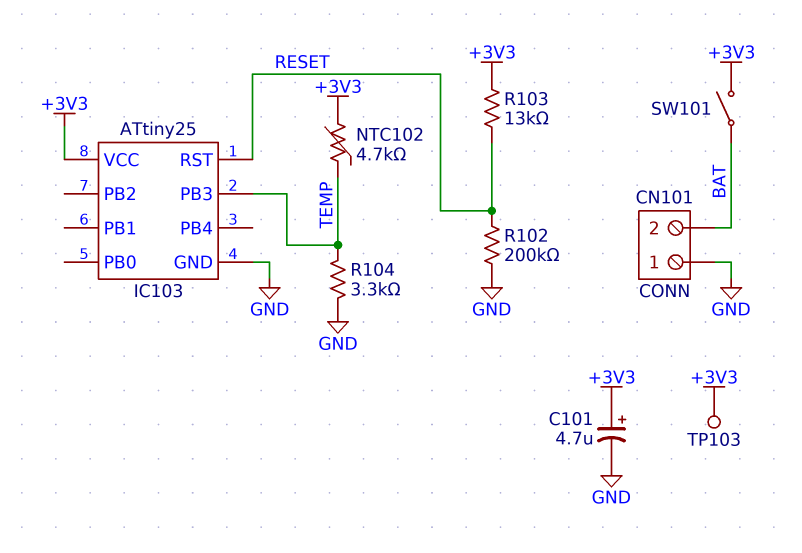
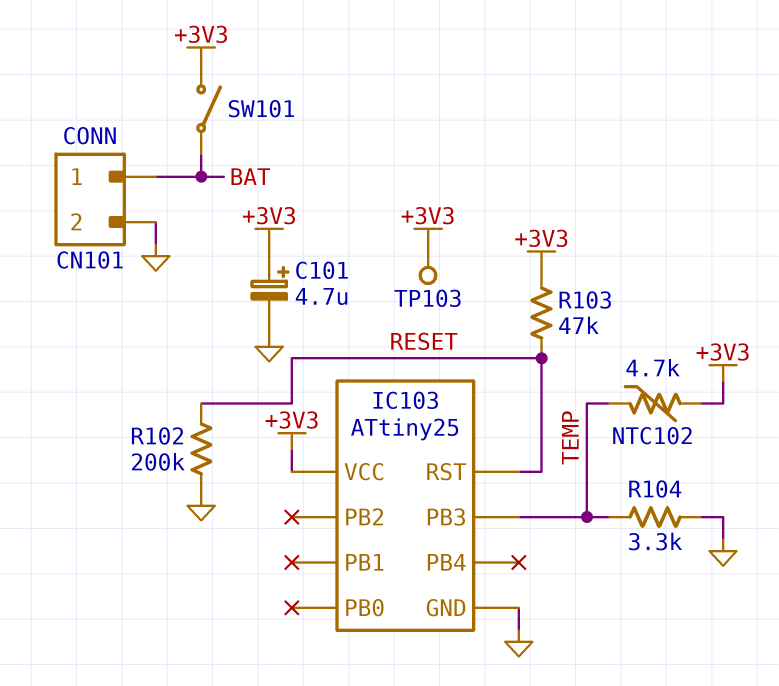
CN101 pin 1: GND -> BAT
CN101 pin 2: BAT -> GND
R103: 13k (+3V3, RESET) -> 47k (+3V3, RESET)

